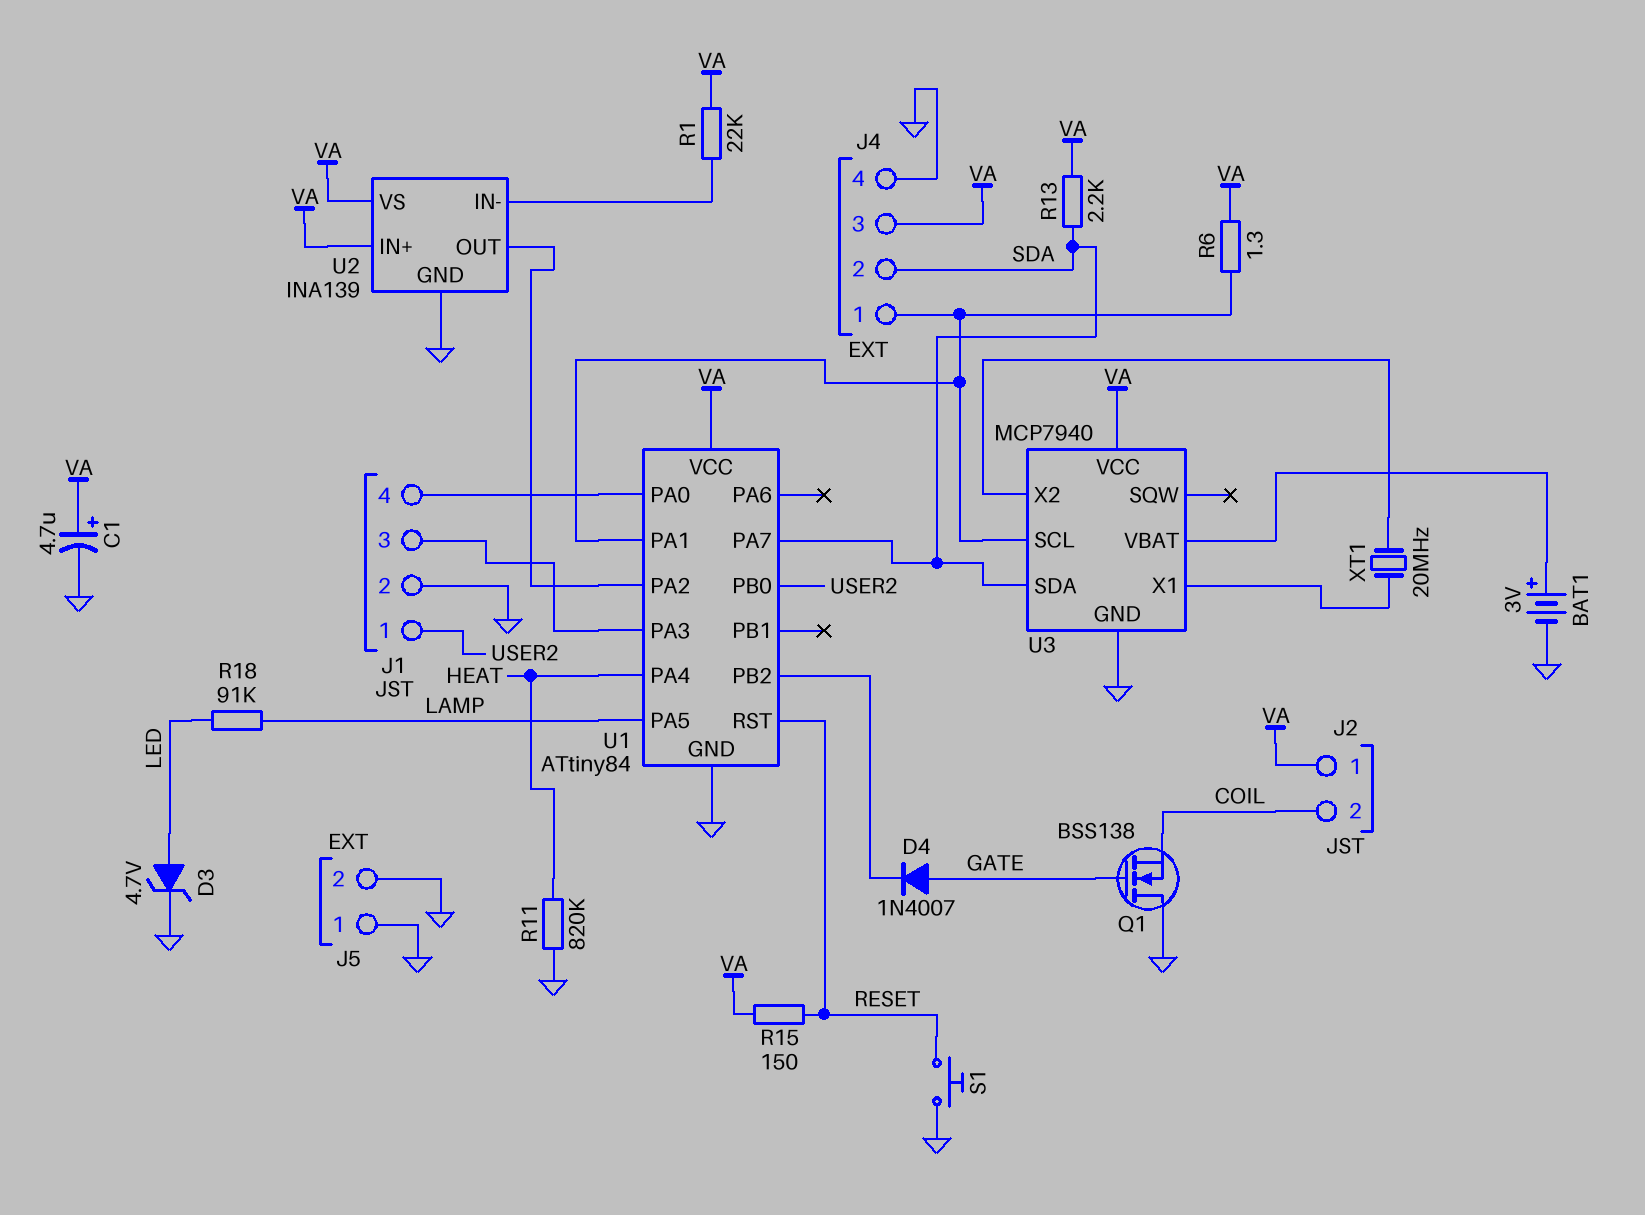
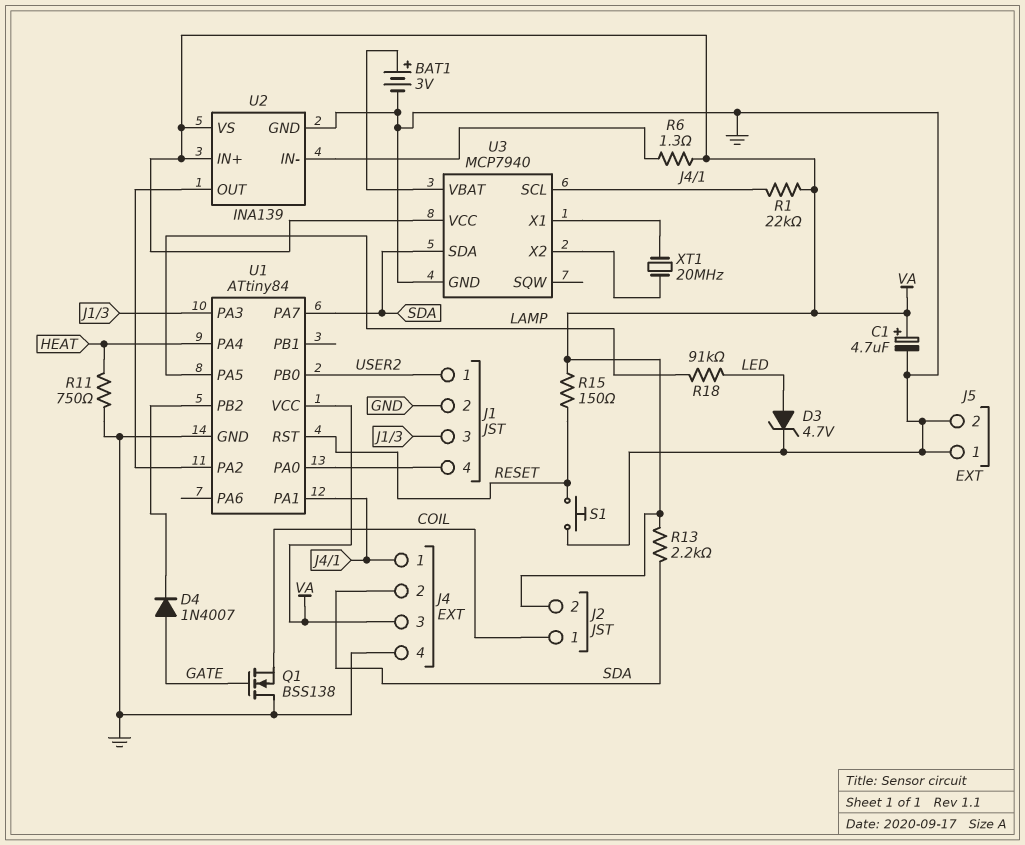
J2 pin 1: VA -> COIL
J2 pin 2: COIL -> VA
R1: 22k (U2/IN-, VA) -> 22k (J4/1, VA)
R6: 1.3 (J4/1, VA) -> 1.3 (U2/IN-, VA)
R11: 820k (GND, HEAT) -> 750 (GND, HEAT)

